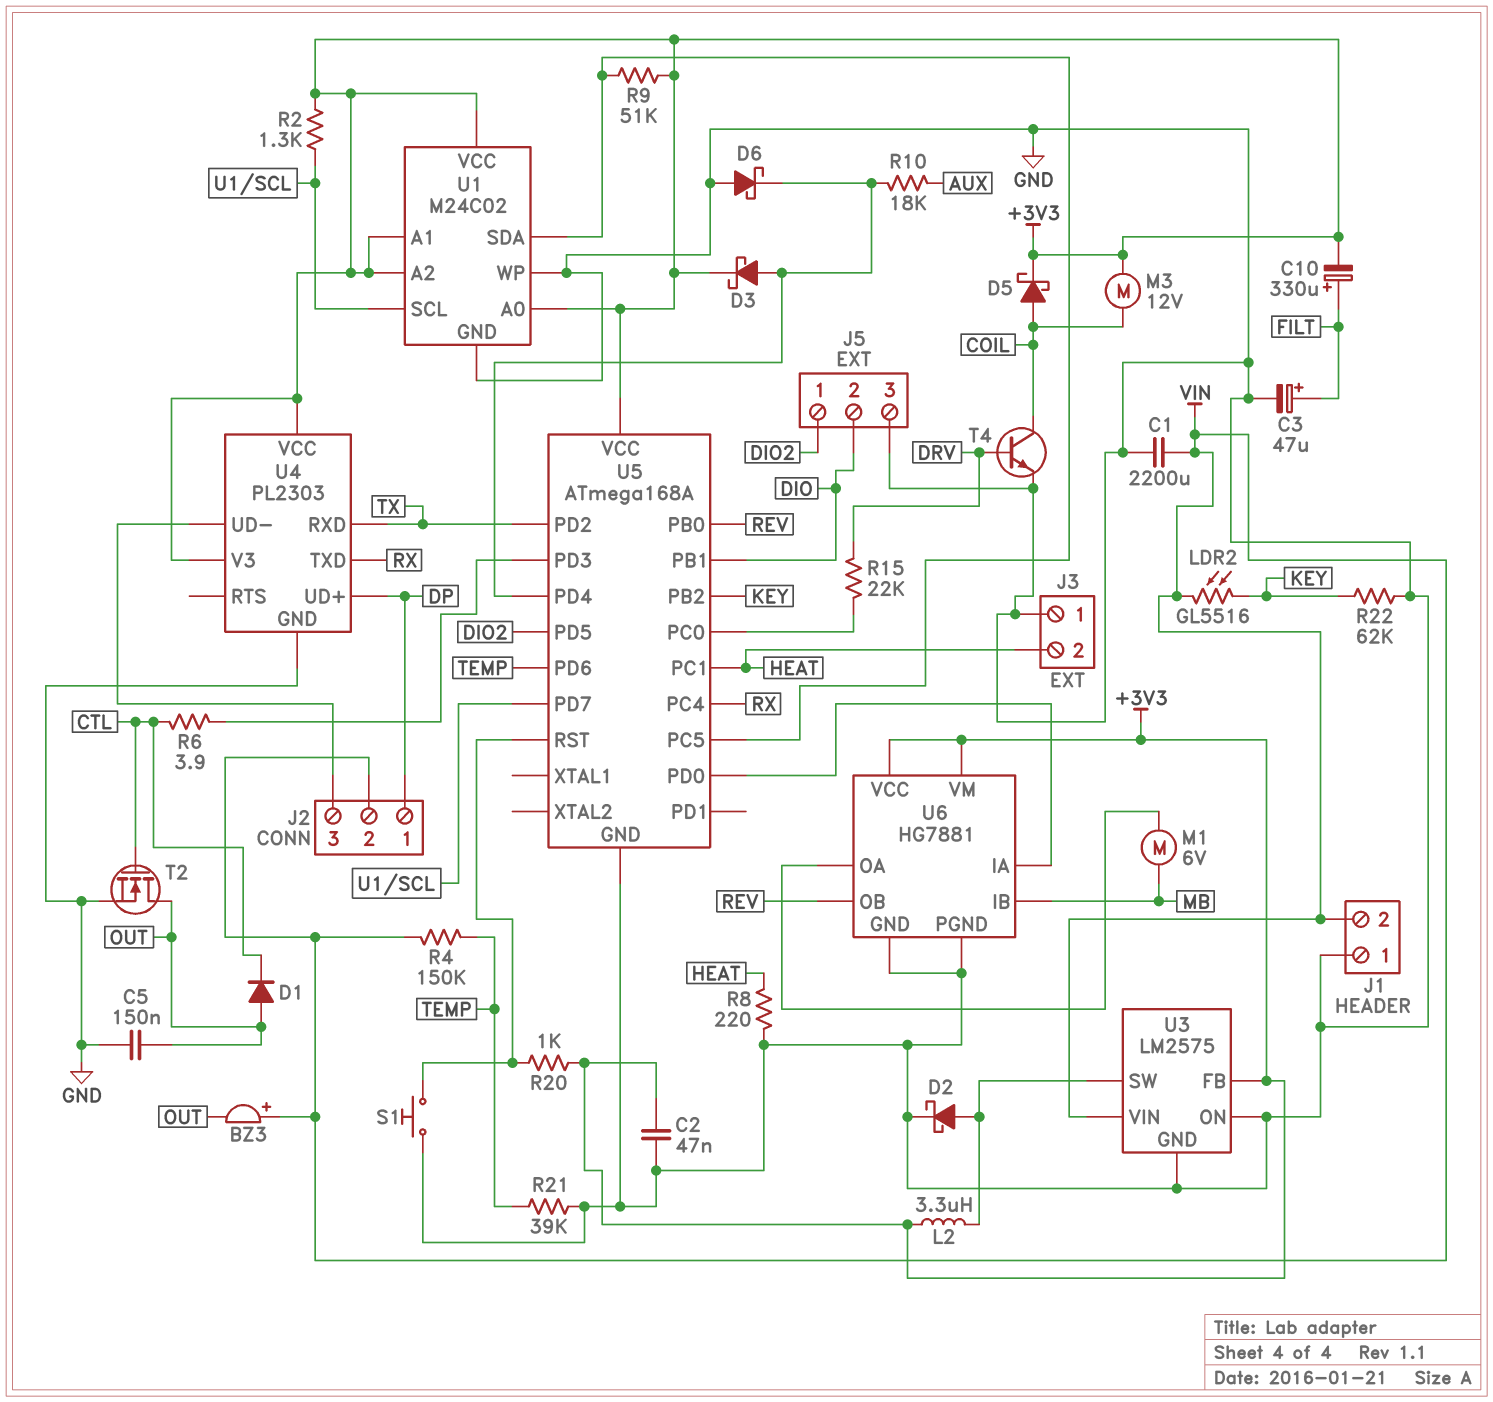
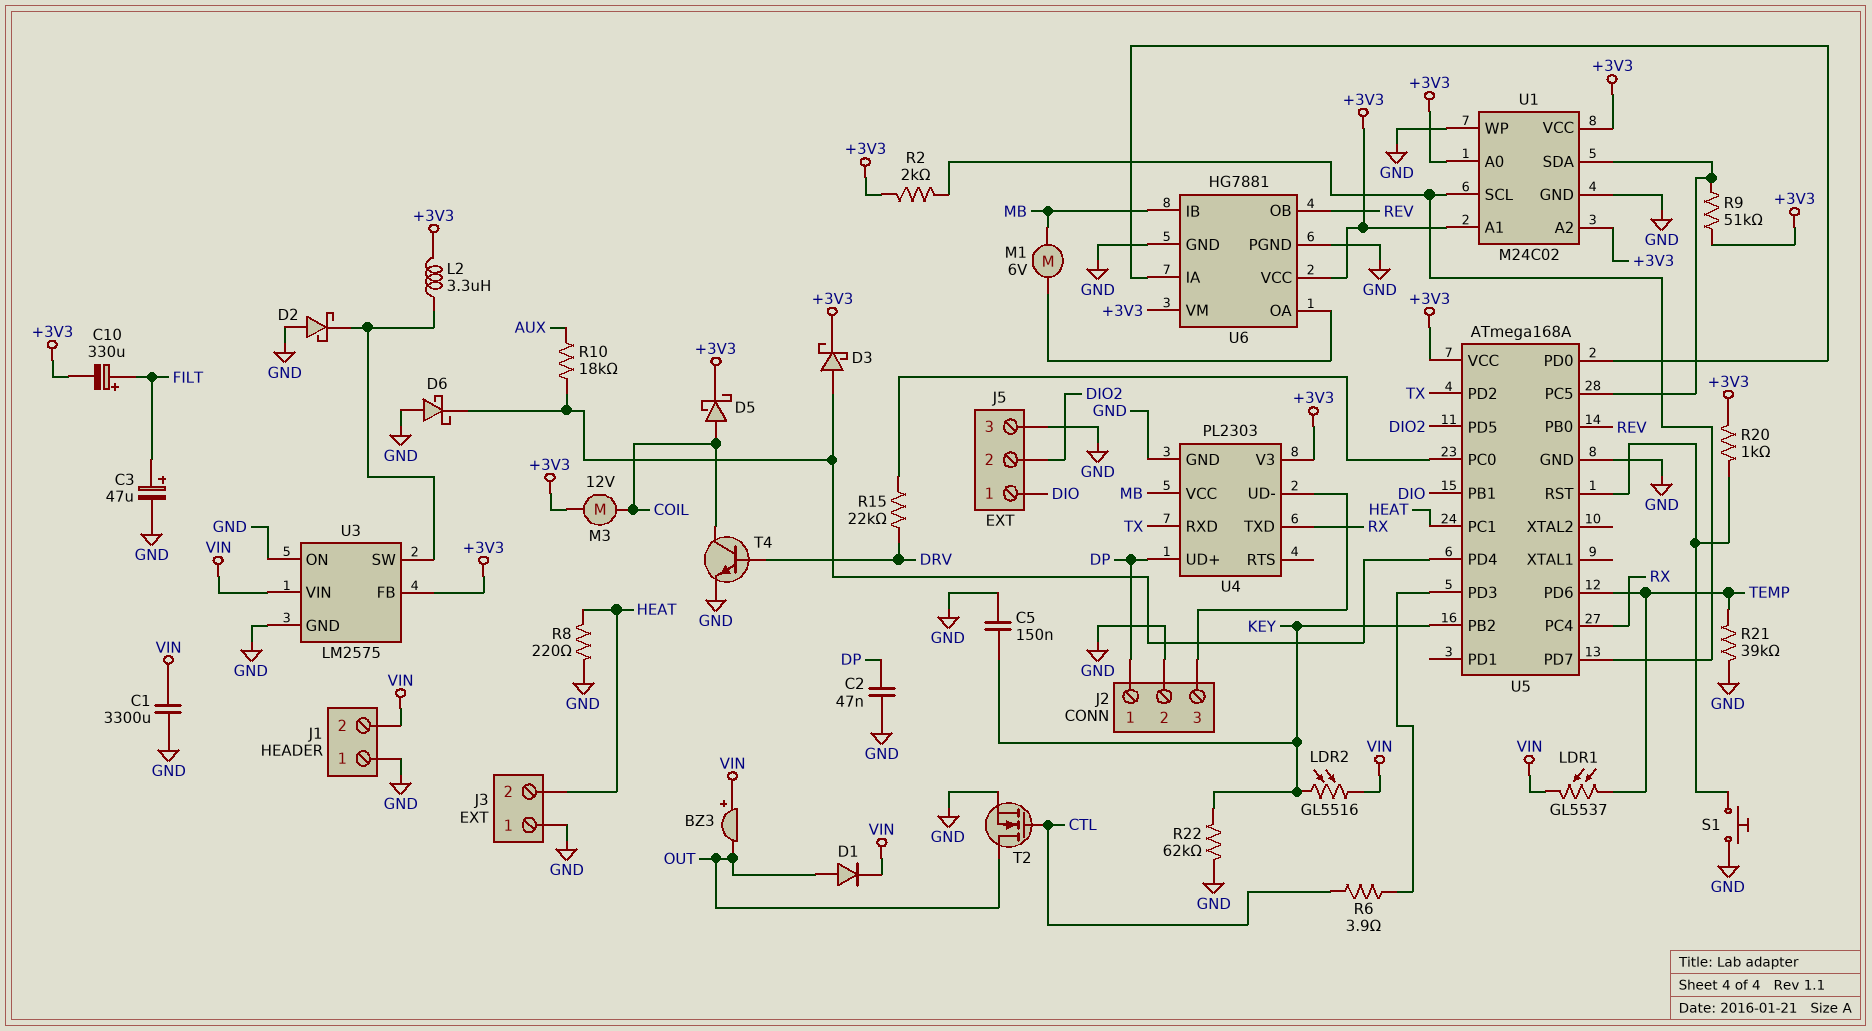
C1: 2200uF (GND, VIN) -> 3300uF (GND, VIN)
C2: 47nF (+3V3, GND) -> 47nF (DP, GND)
C5: 150nF (GND, OUT) -> 150nF (GND, KEY)
D1: diode (A OUT, K CTL) -> diode (A OUT, K VIN)
D2: schottky (A U3/SW, K GND) -> schottky (A GND, K U3/SW)
J2 pin 2: VIN -> GND
J5 pin 1: DIO2 -> DIO
J5 pin 2: DIO -> DIO2
LDR1: none -> GL5537 (TEMP, VIN)
R2: 1.3k (+3V3, U1/SCL) -> 2k (+3V3, U1/SCL)
R4: 150k (TEMP, VIN) -> none
U4 pin VCC: +3V3 -> MB

